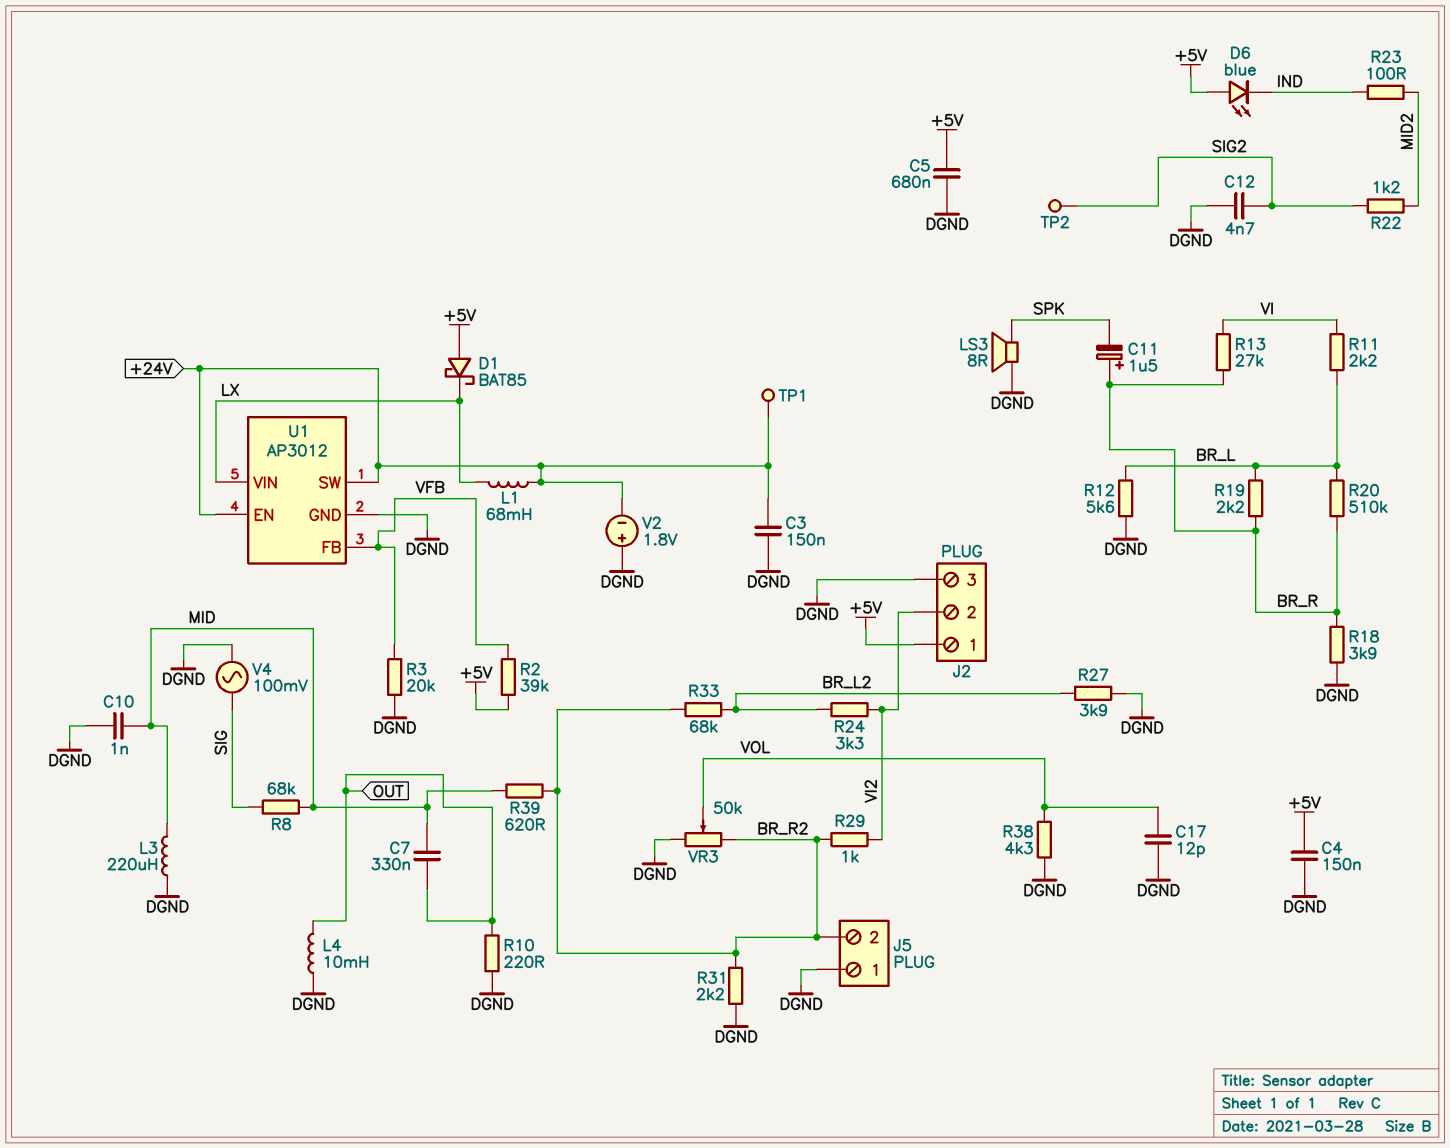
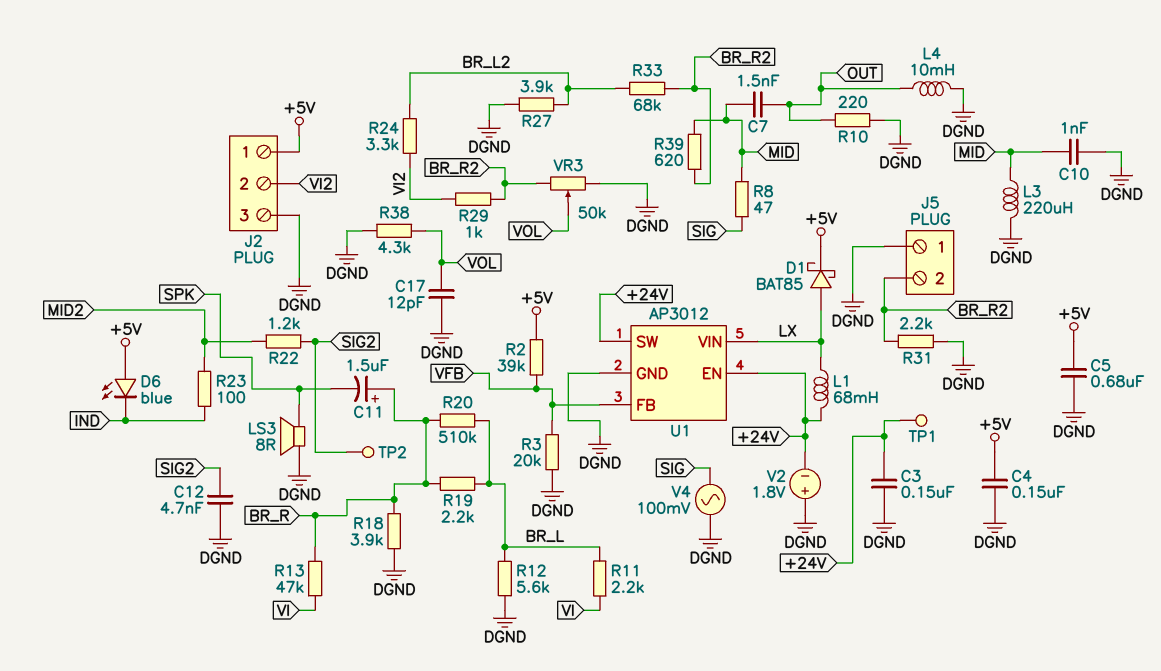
C7: 330nF (MID, OUT) -> 1.5nF (MID, OUT)
D1: schottky BAT85 (A +5V, K LX) -> schottky BAT85 (A LX, K +5V)
R8: 68k (MID, SIG) -> 47 (MID, SIG)
R13: 27k (BR_R, VI) -> 47k (BR_R, VI)

